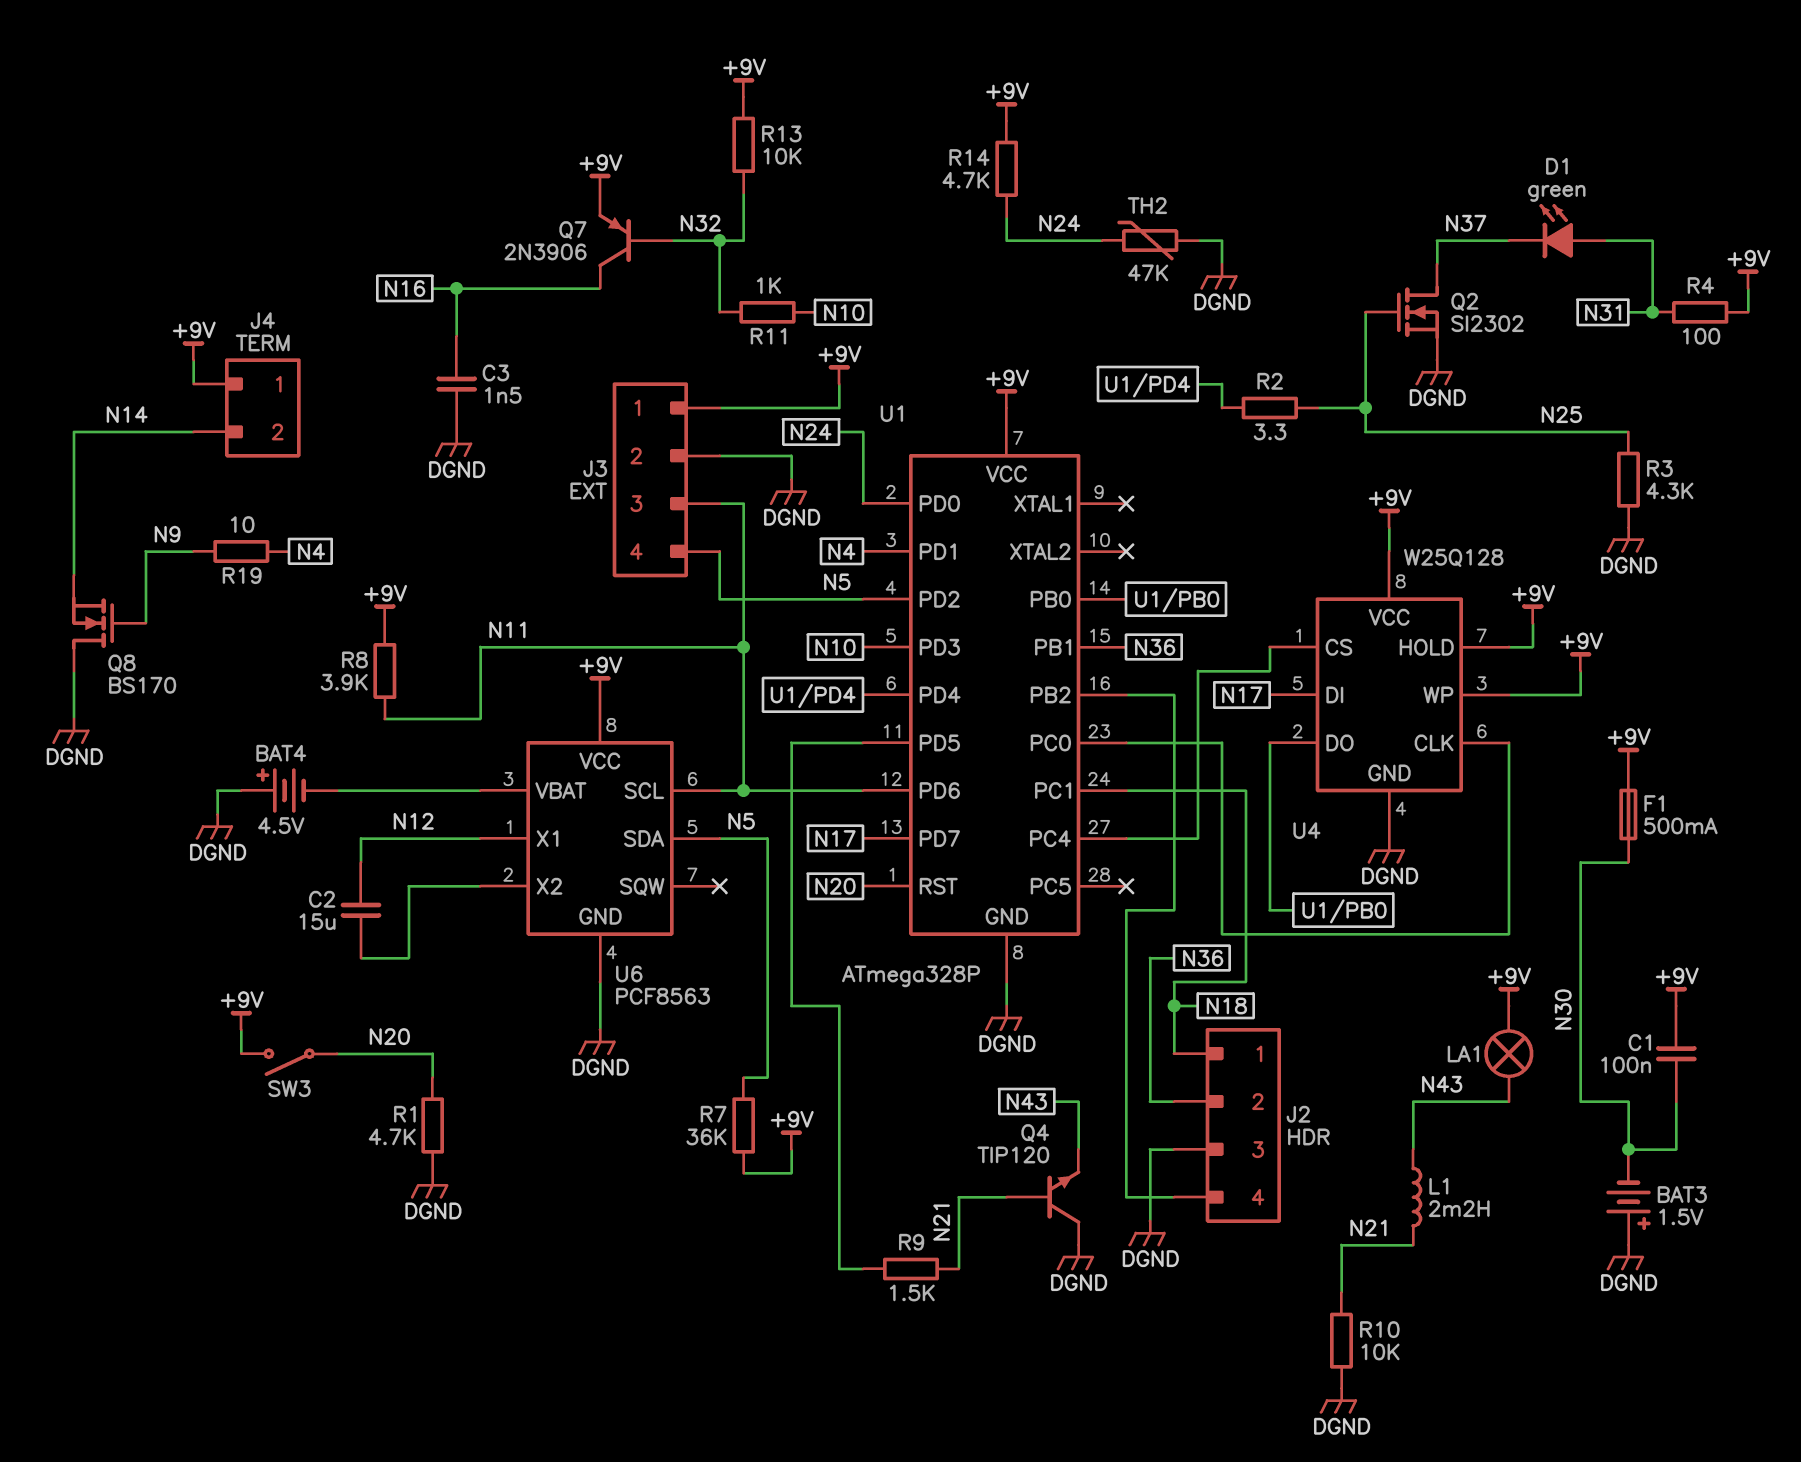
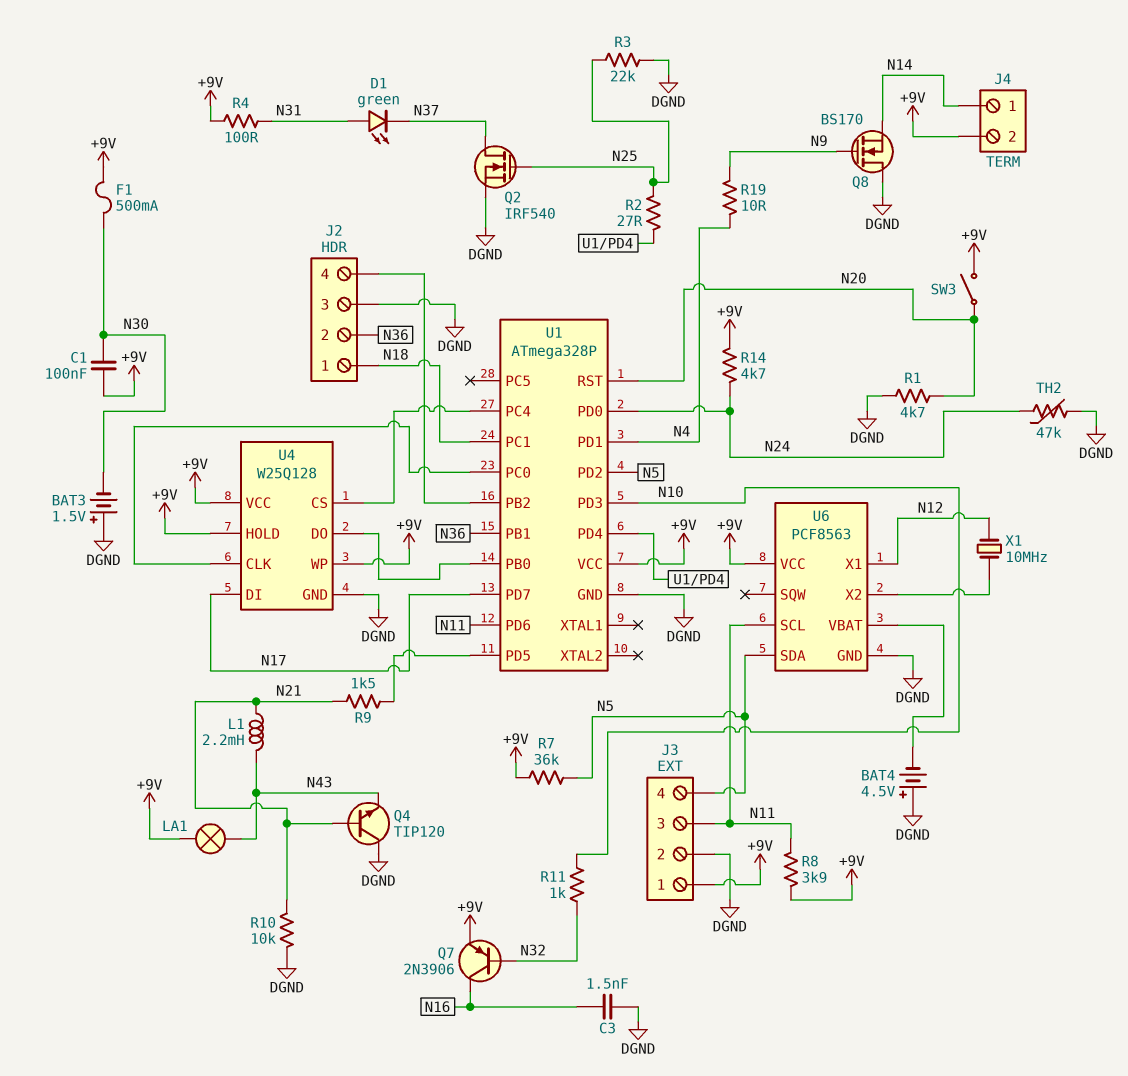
C2: 15uF (N12, U6/X2) -> none
J4 pin 1: +9V -> N14
J4 pin 2: N14 -> +9V
Q2: NMOS SI2302 (G N25, D N37, S DGND) -> NMOS IRF540 (G N25, D N37, S DGND)
R2: 3.3 (N25, U1/PD4) -> 27 (N25, U1/PD4)
R3: 4.3k (DGND, N25) -> 22k (DGND, N25)
R13: 10k (+9V, N32) -> none
X1: none -> 10MHz (N12, U6/X2)

